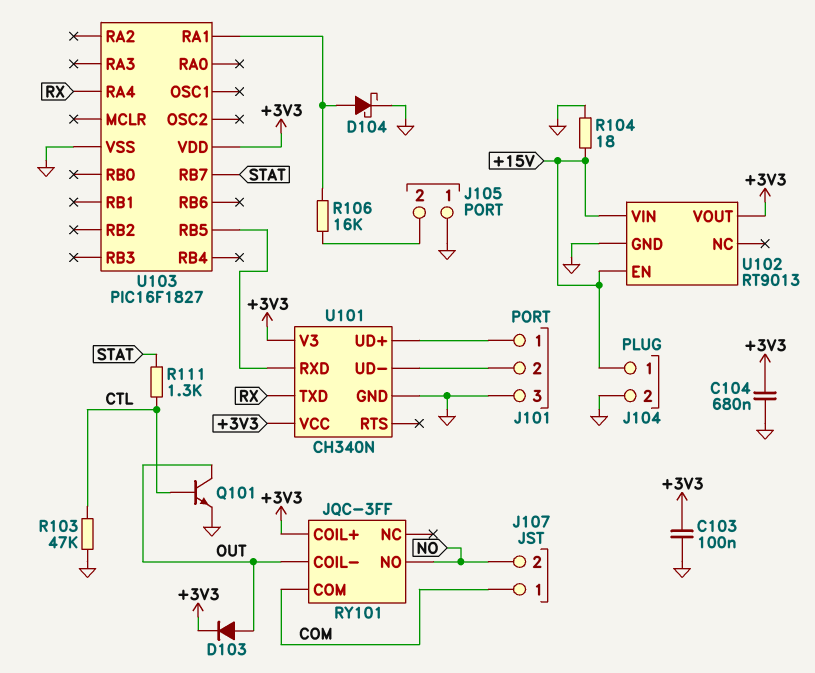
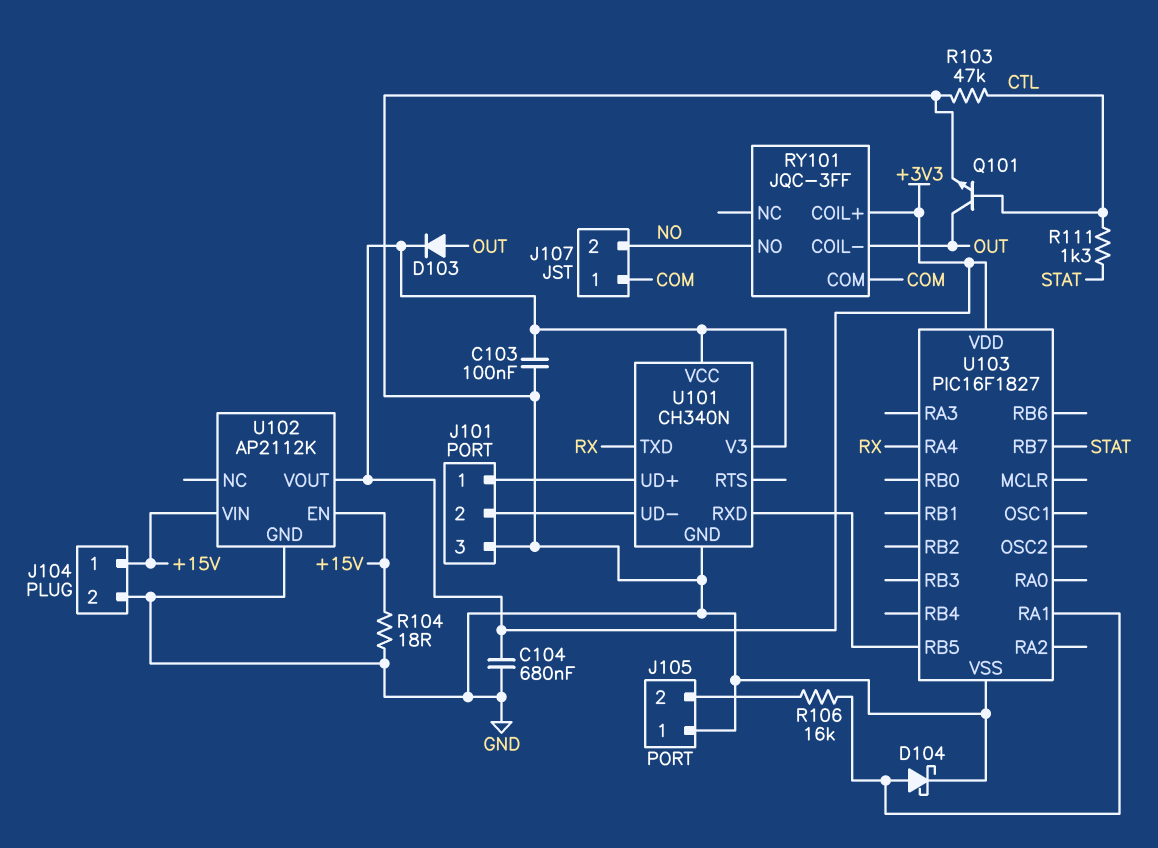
U102: RT9013 -> AP2112K

